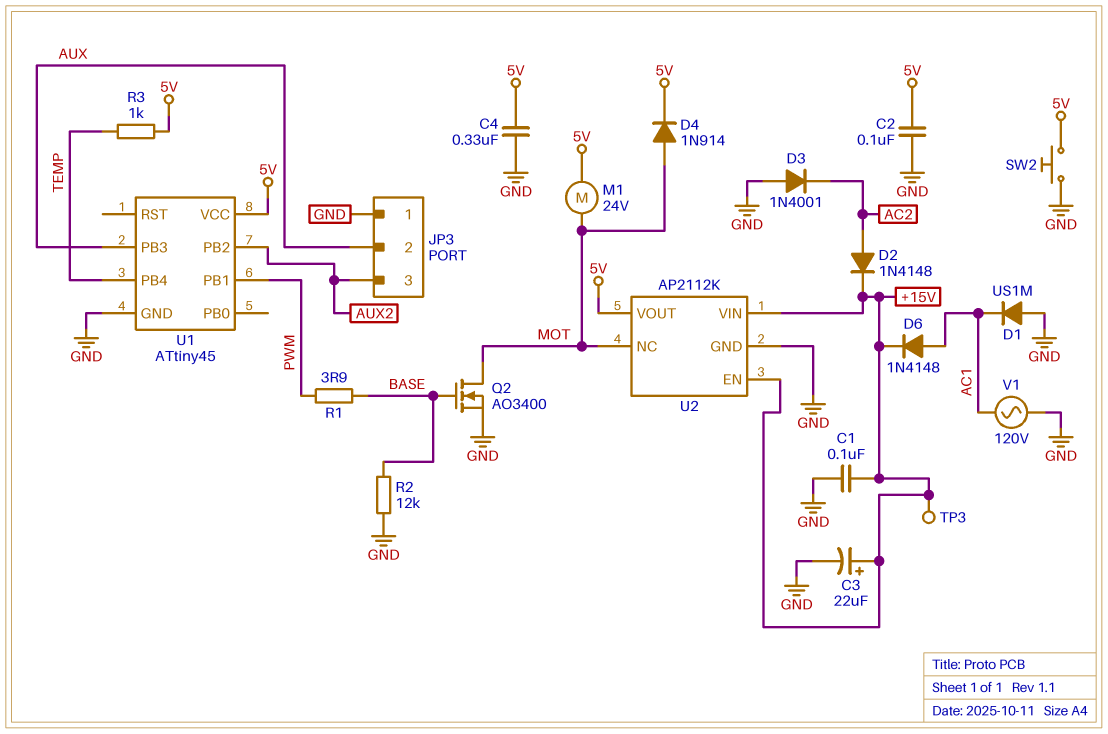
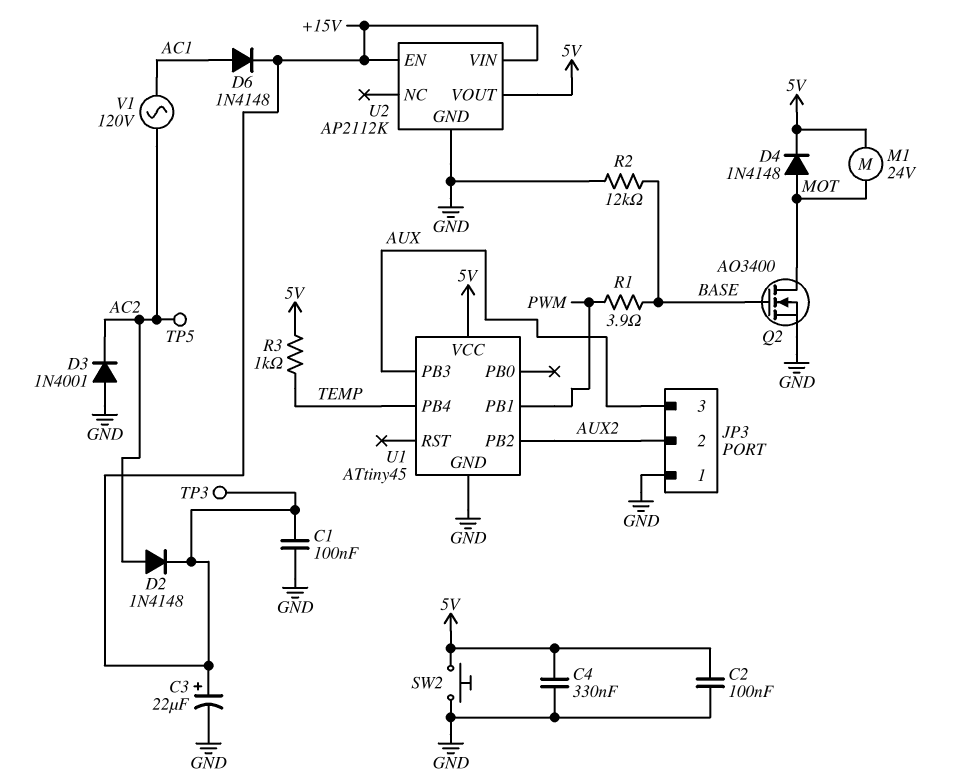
D1: diode US1M (A GND, K AC1) -> none
D4: diode 1N914 (A MOT, K 5V) -> diode 1N4148 (A MOT, K 5V)
JP3 pin 2: AUX -> AUX2
JP3 pin 3: AUX2 -> AUX
TP5: none -> test point (AC2)
U2 pin NC: MOT -> none
V1: AC 120V (AC1, GND) -> AC 120V (AC1, AC2)

